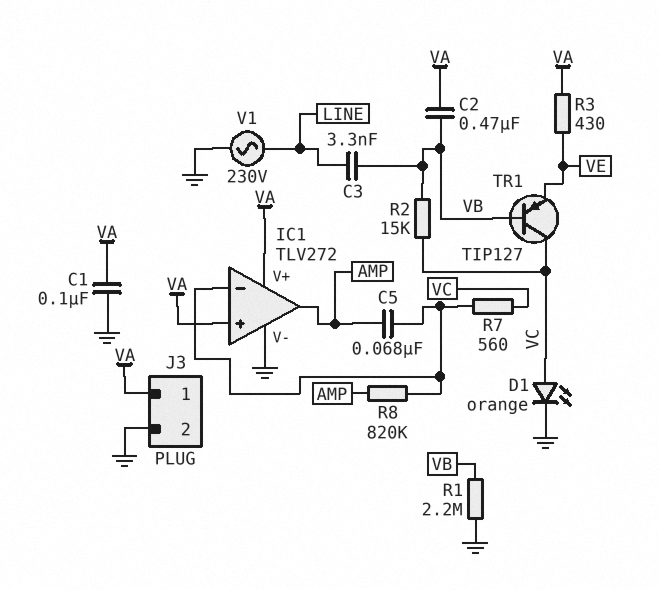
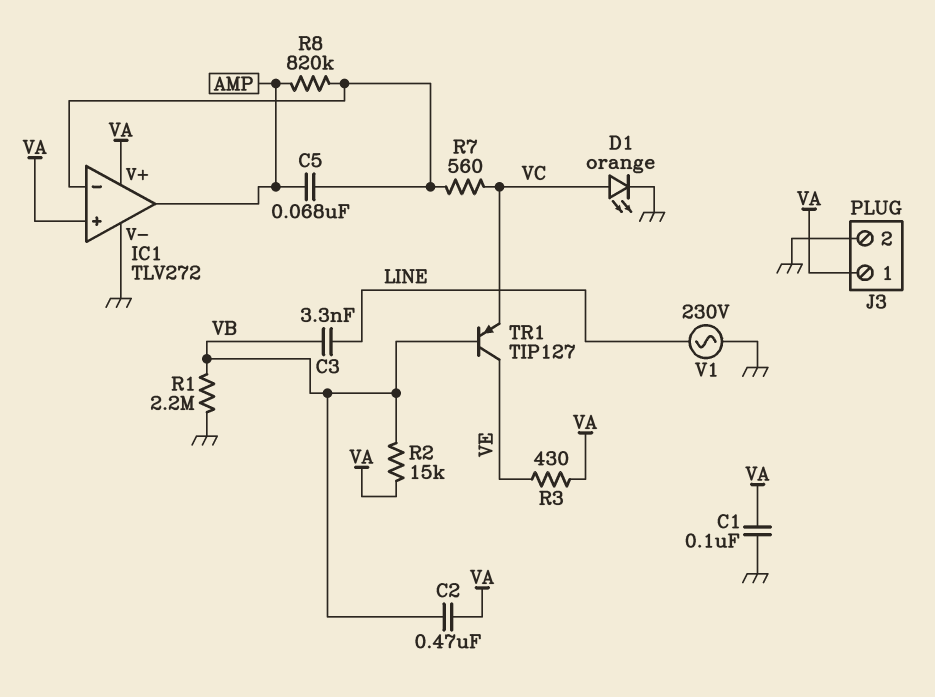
R2: 15k (VB, VC) -> 15k (VA, VB)
TR1: PNP TIP127 (B VB, C VC, E VE) -> PNP TIP127 (B VB, C VE, E VC)

